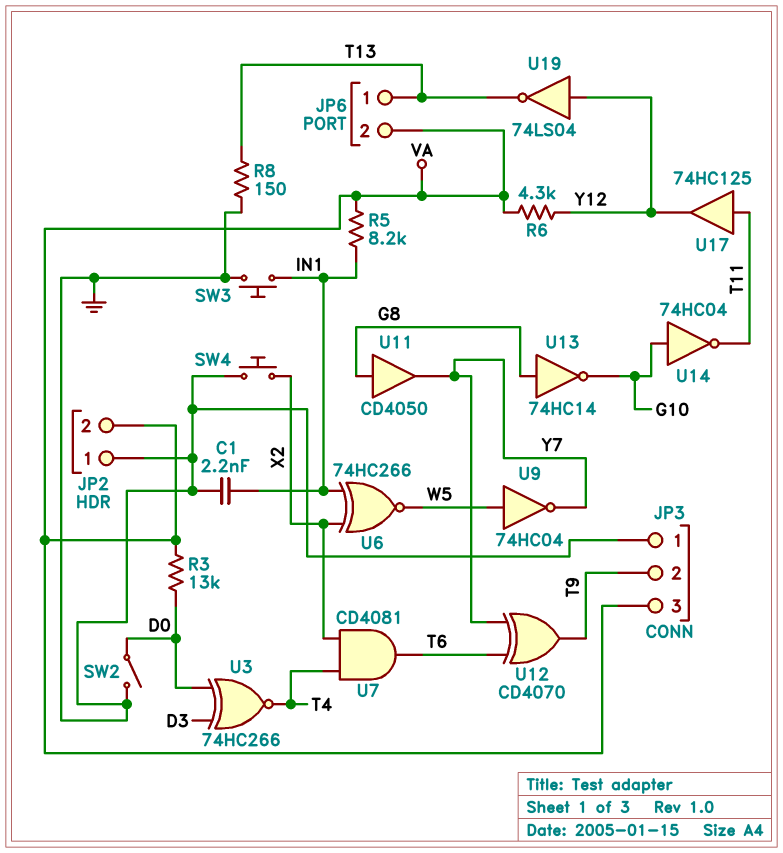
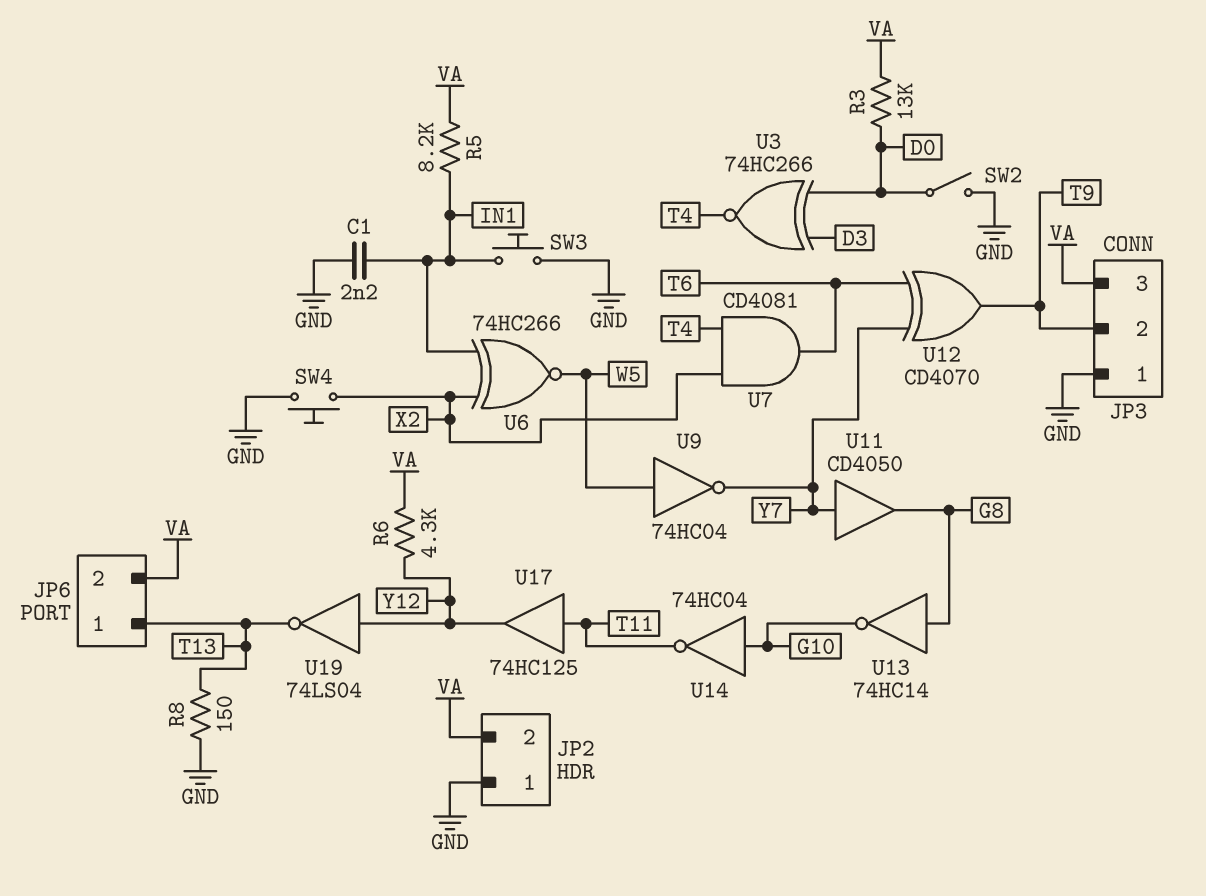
U11: buffer CD4050 (in G8, out Y7) -> buffer CD4050 (in Y7, out G8)

